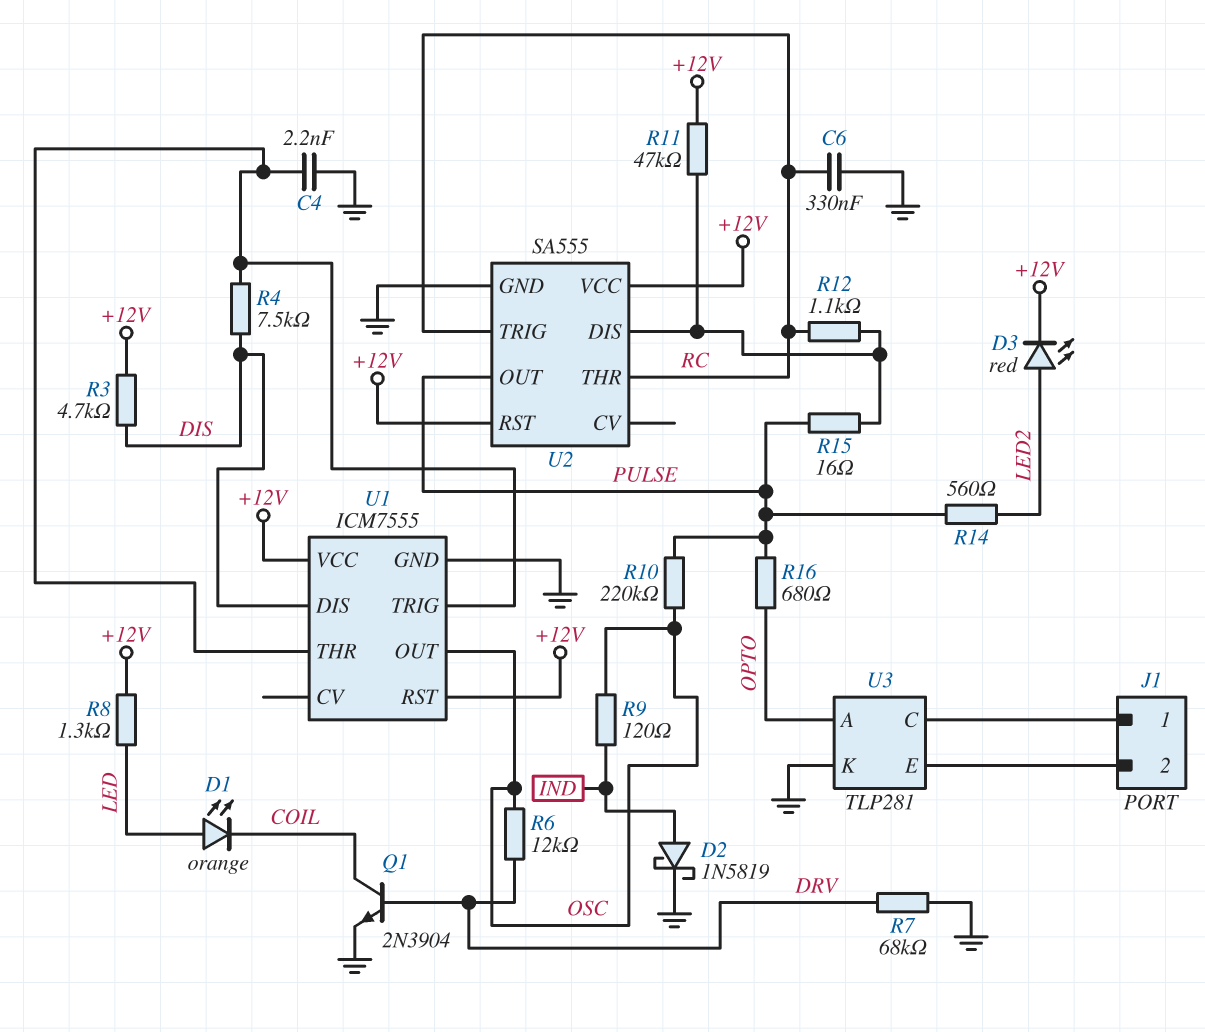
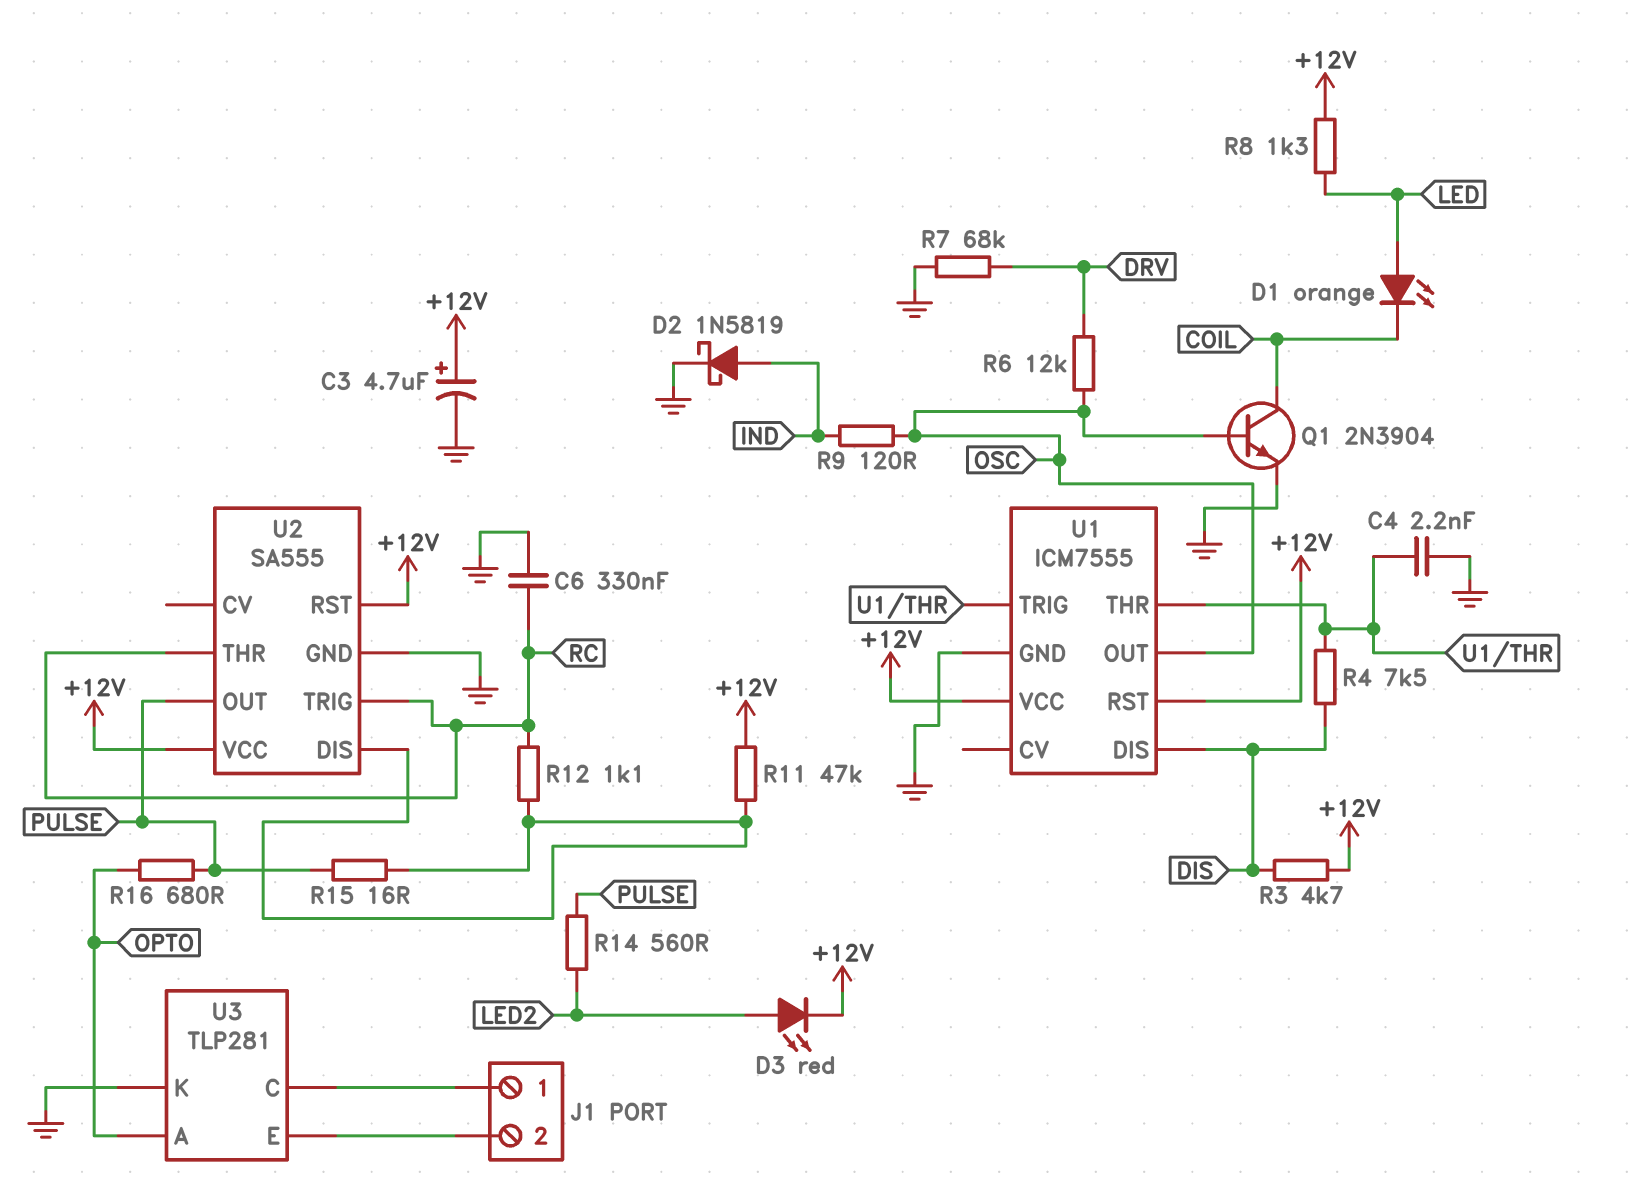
C3: none -> 4.7uF (plus +12V, minus GND)
Q1: NPN 2N3904 (B DRV, C COIL, E GND) -> NPN 2N3904 (B OSC, C COIL, E GND)
R10: 220k (OSC, PULSE) -> none

